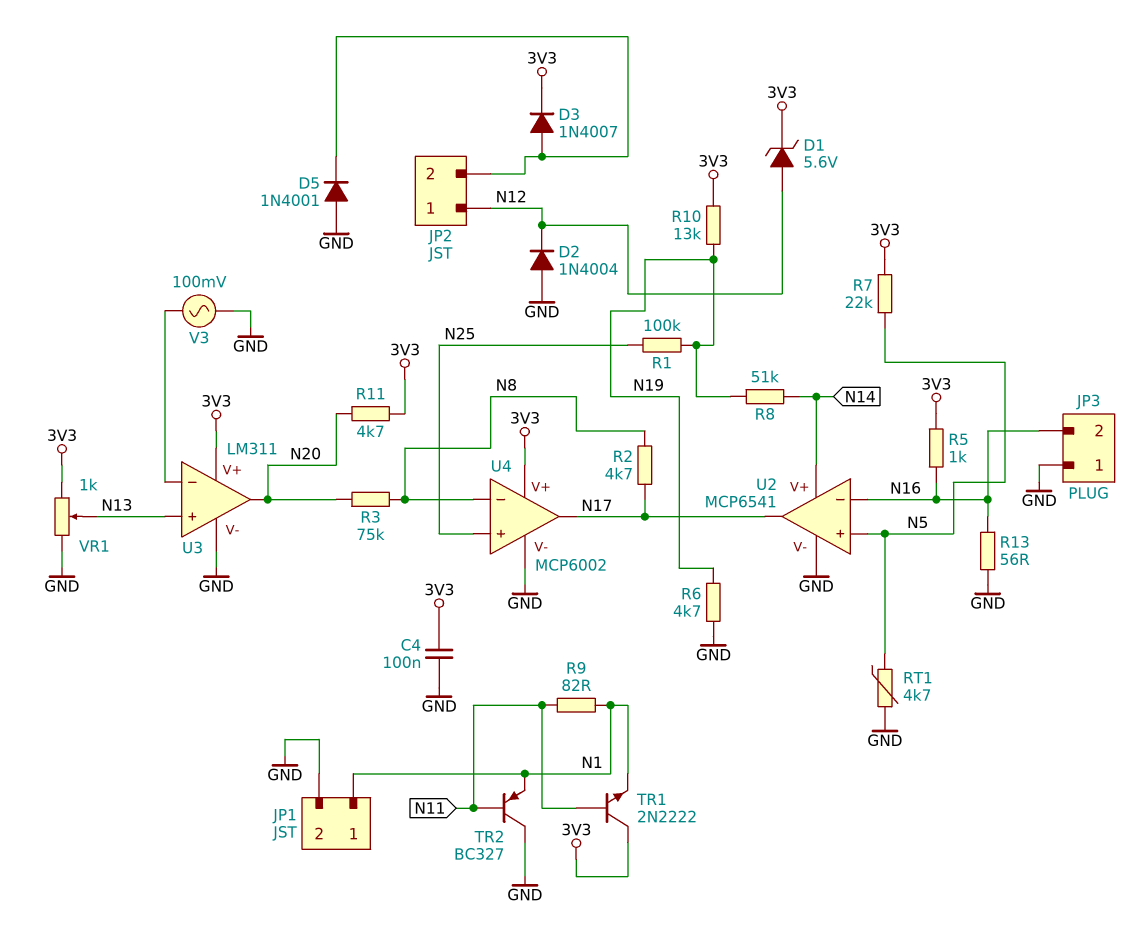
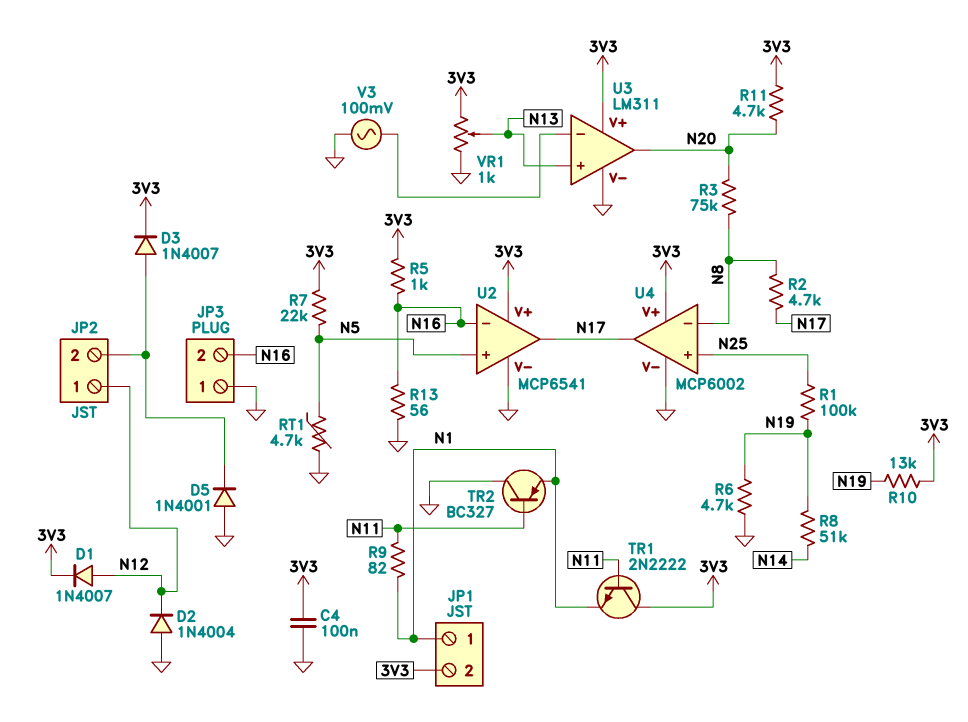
D1: zener 5.6V (A N12, K 3V3) -> diode 1N4007 (A N12, K 3V3)
JP1 pin 2: GND -> 3V3
U2 pin V+: N14 -> 3V3

